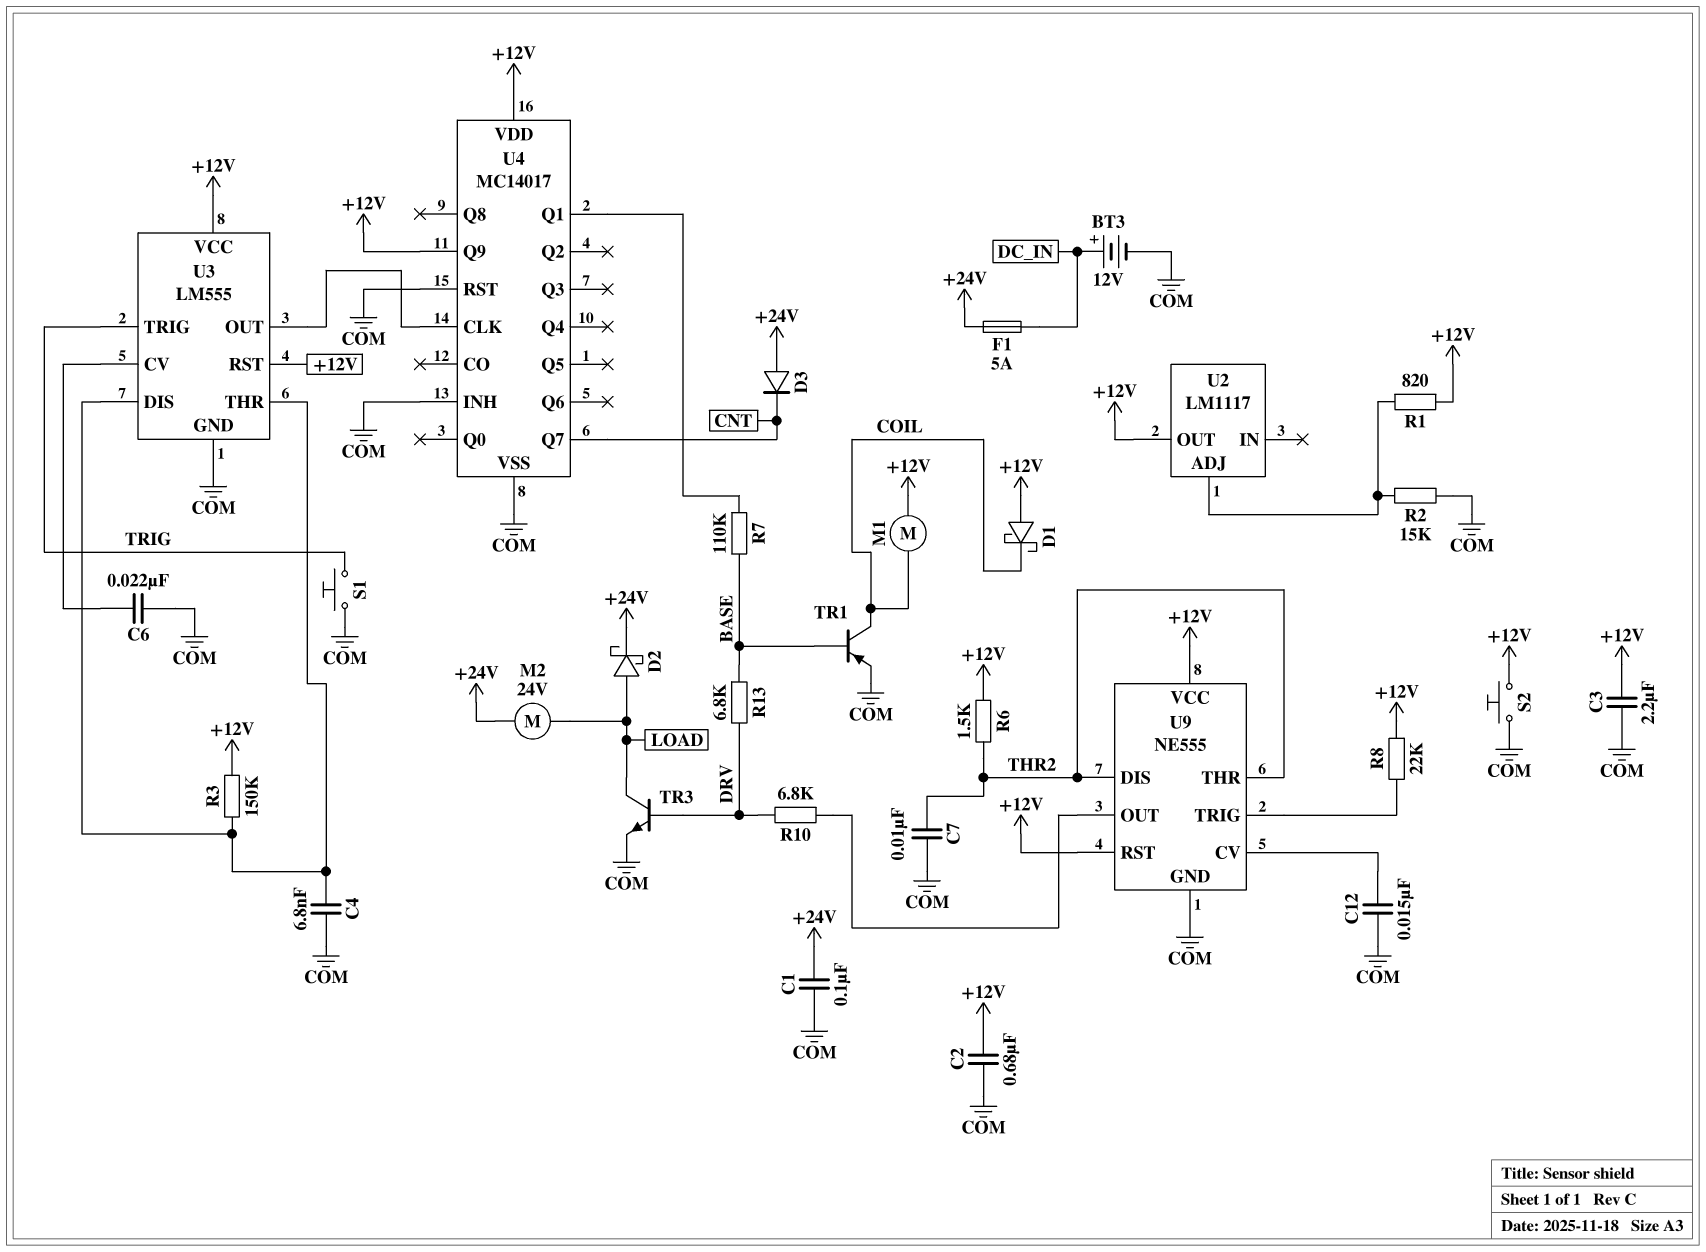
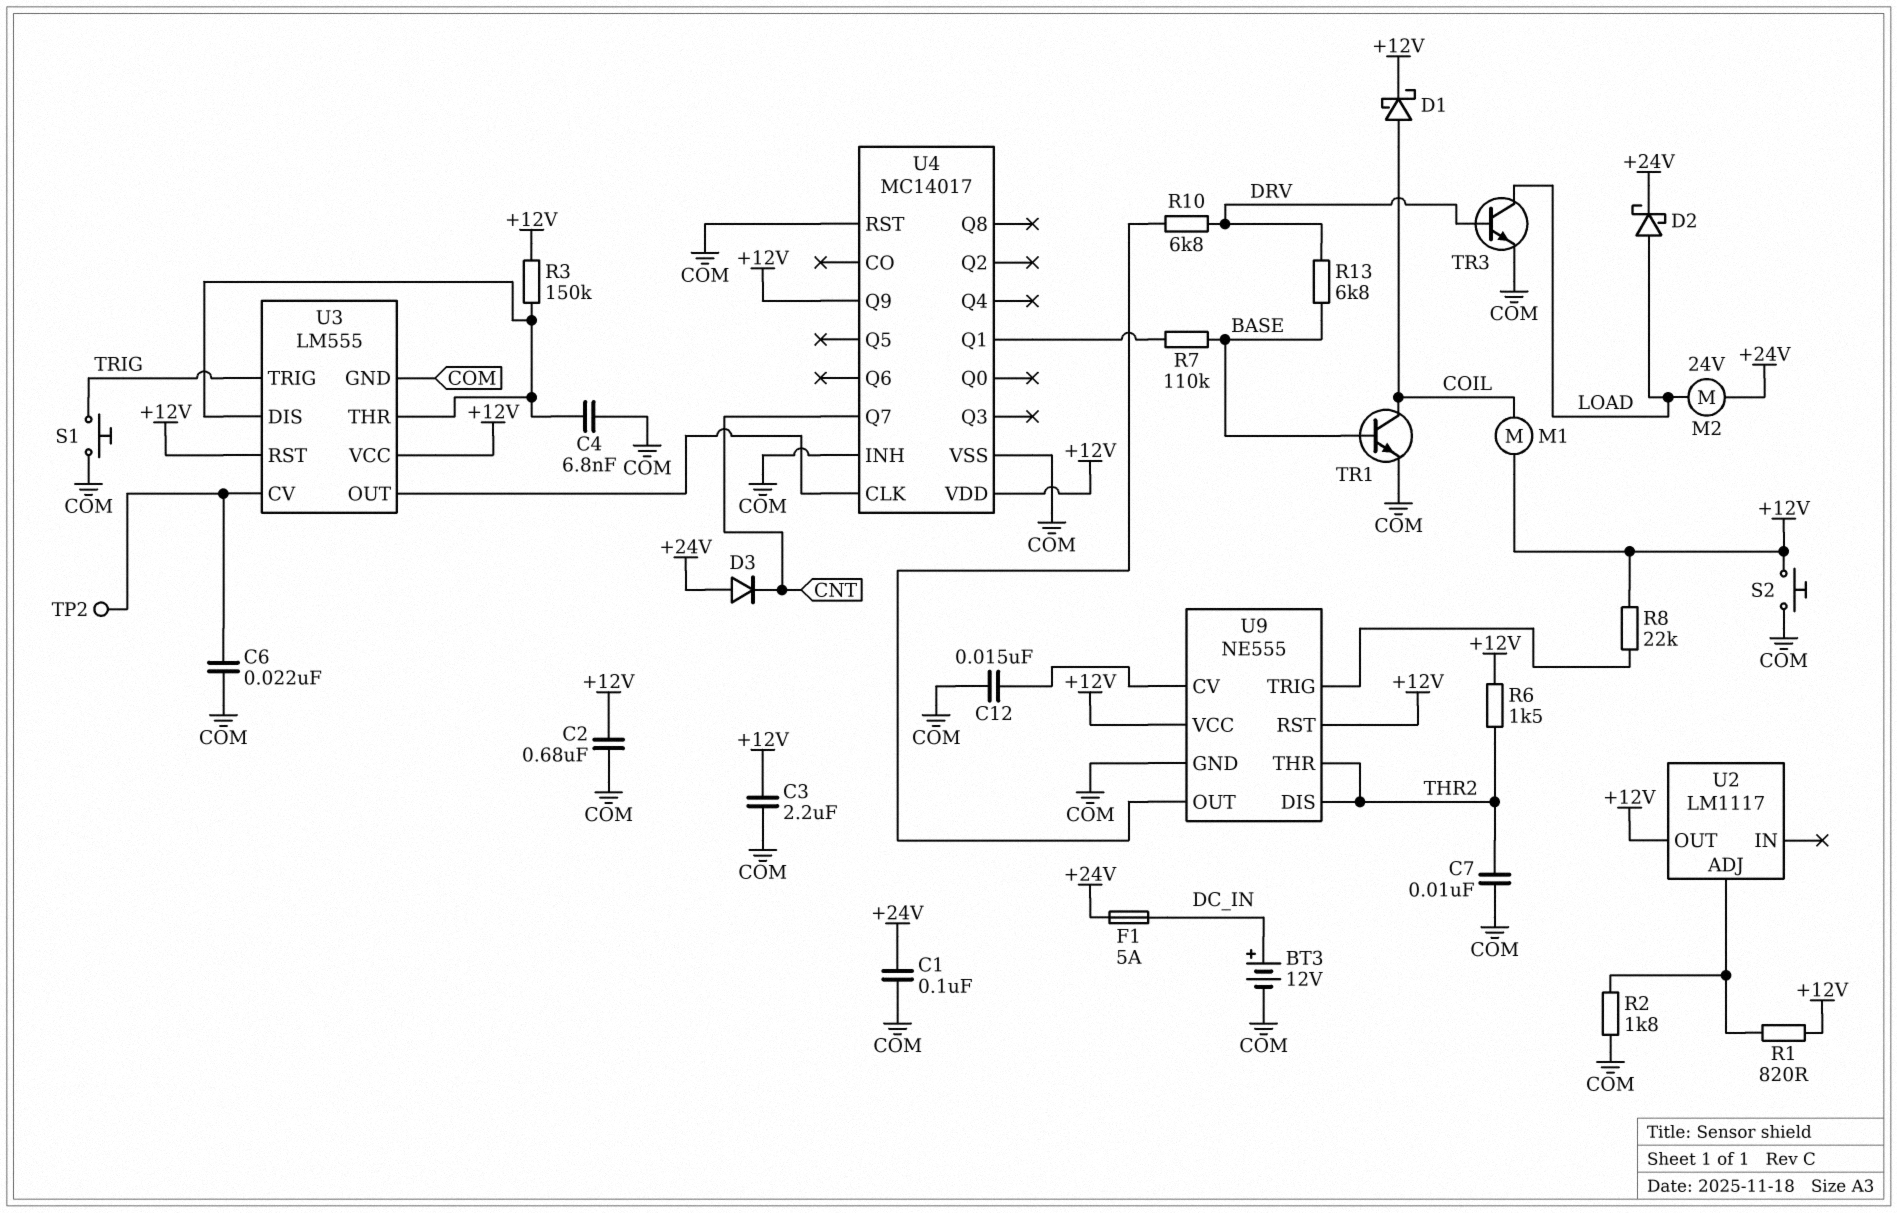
D1: schottky (A +12V, K COIL) -> schottky (A COIL, K +12V)
R2: 15k (COM, U2/ADJ) -> 1.8k (COM, U2/ADJ)
TP2: none -> test point (U3/CV)
TR1: PNP (B BASE, C COIL, E COM) -> NPN (B BASE, C COIL, E COM)

